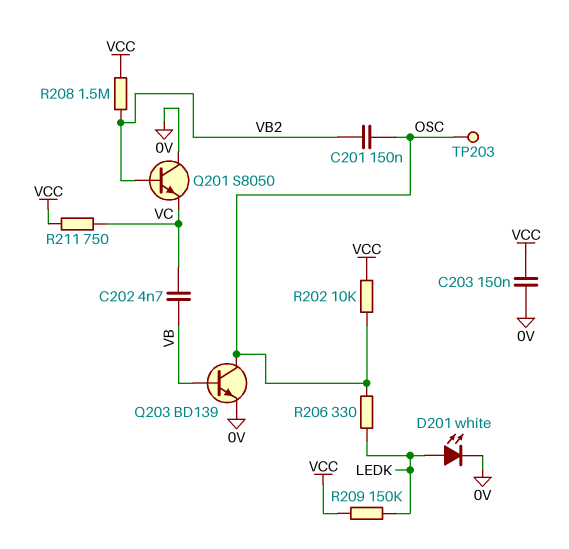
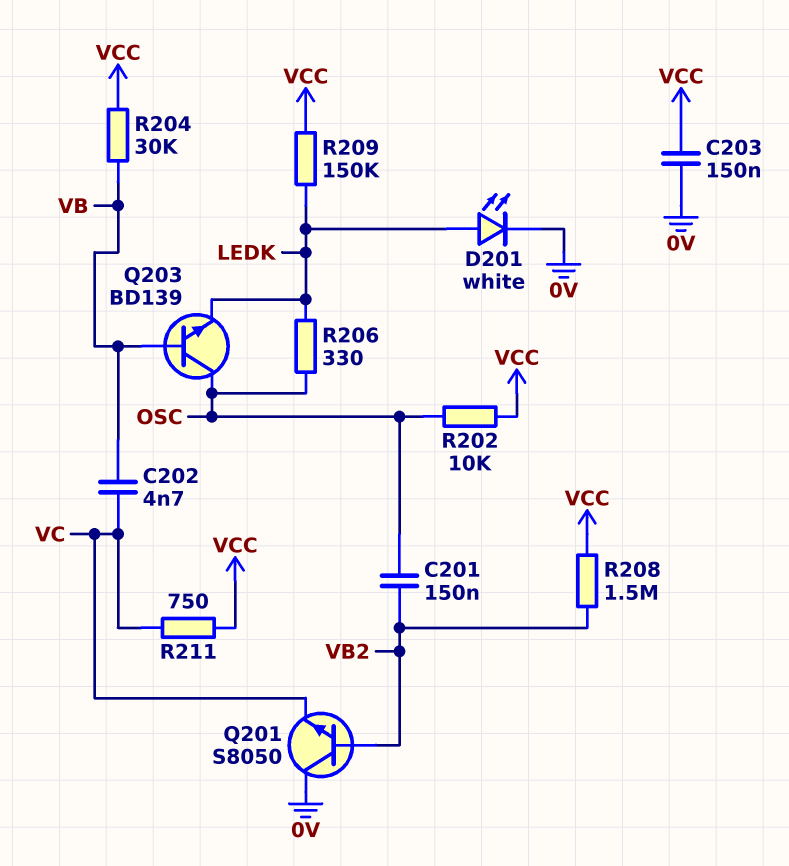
Q203: NPN BD139 (B VB, C OSC, E 0V) -> NPN BD139 (B VB, C OSC, E LEDK)
R204: none -> 30k (VB, VCC)
TP203: test point (OSC) -> none

